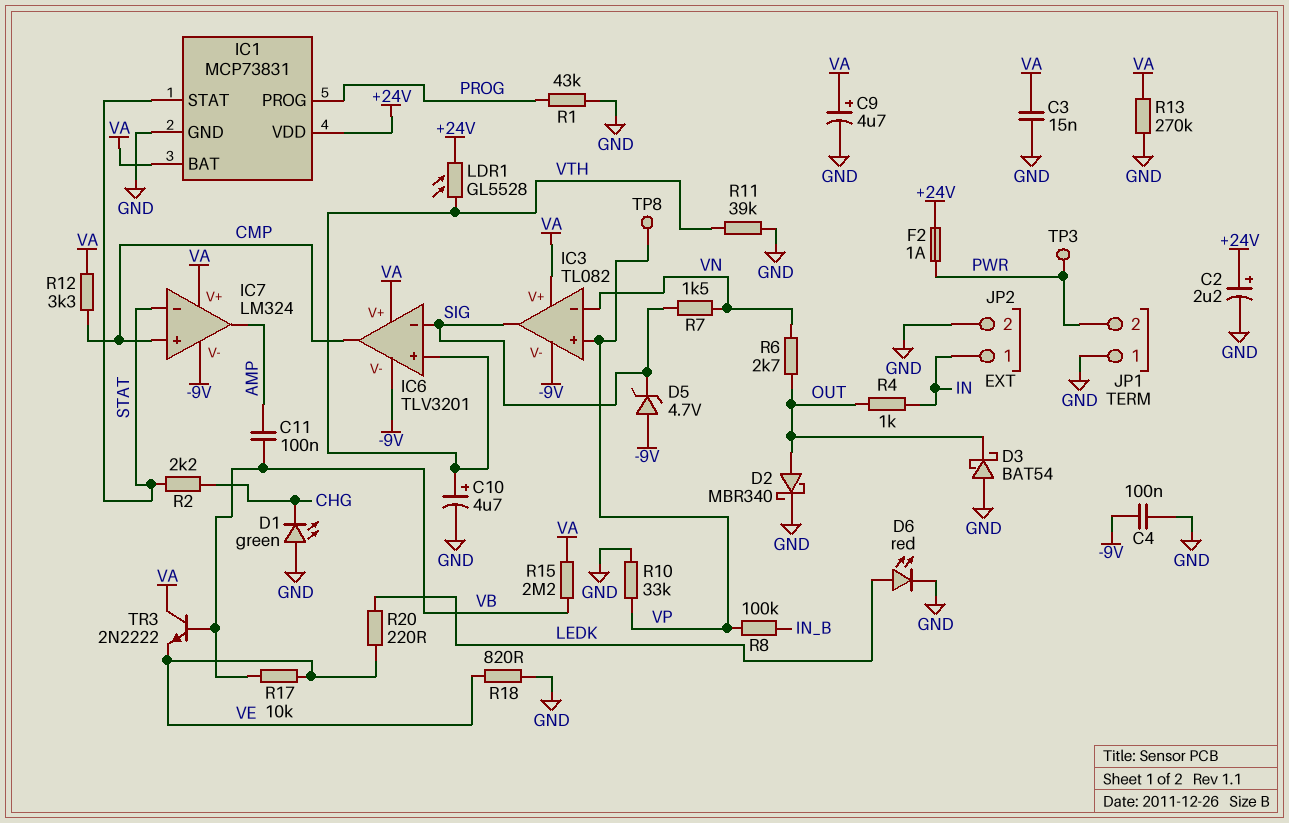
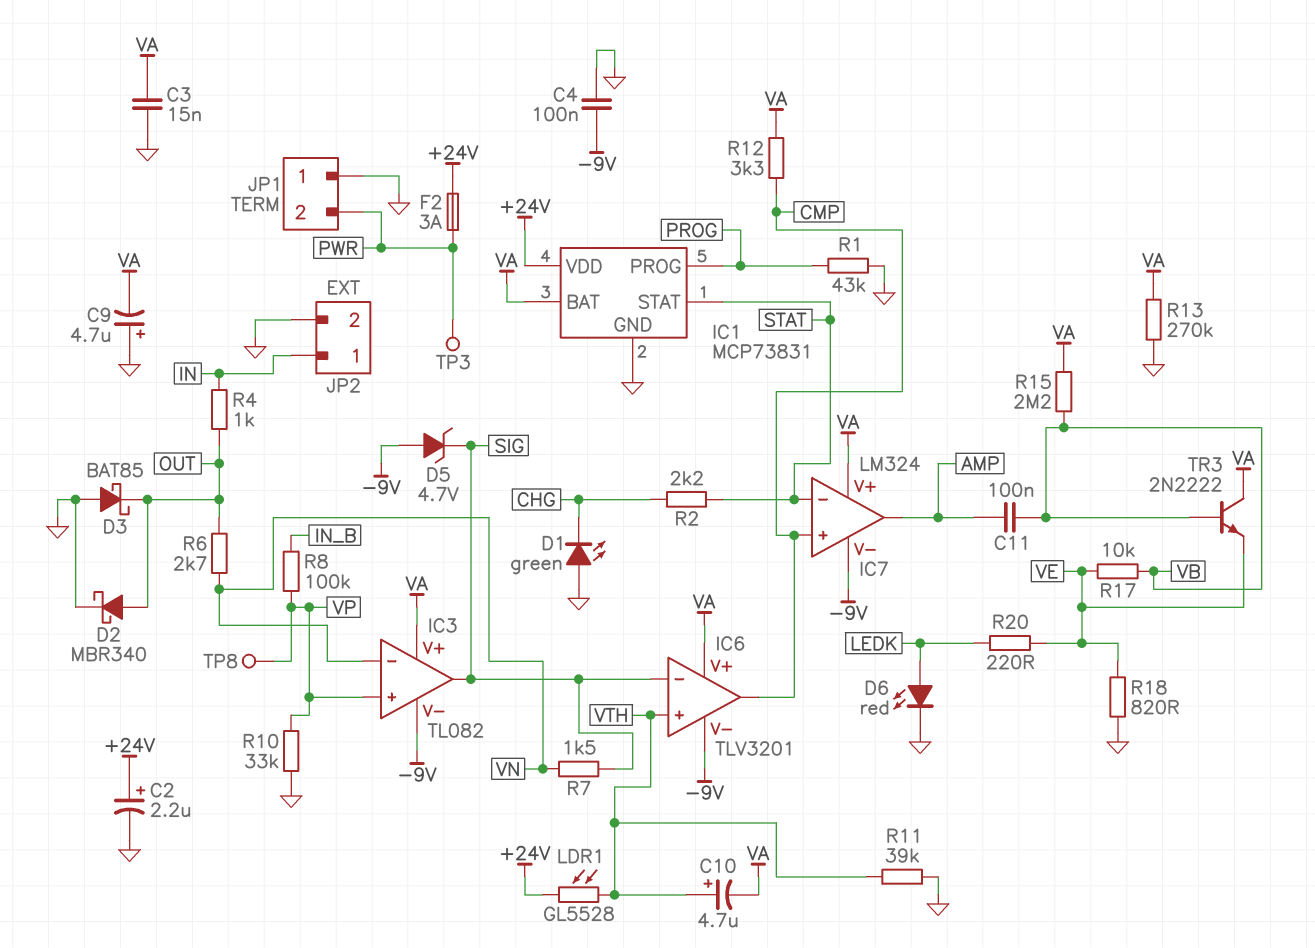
C9: 4.7uF (plus VA, minus GND) -> 4.7uF (plus GND, minus VA)
C10: 4.7uF (plus VTH, minus GND) -> 4.7uF (plus VTH, minus VA)
D3: schottky BAT54 (A GND, K OUT) -> schottky BAT85 (A GND, K OUT)
F2: 1A (+24V, PWR) -> 3A (+24V, PWR)

